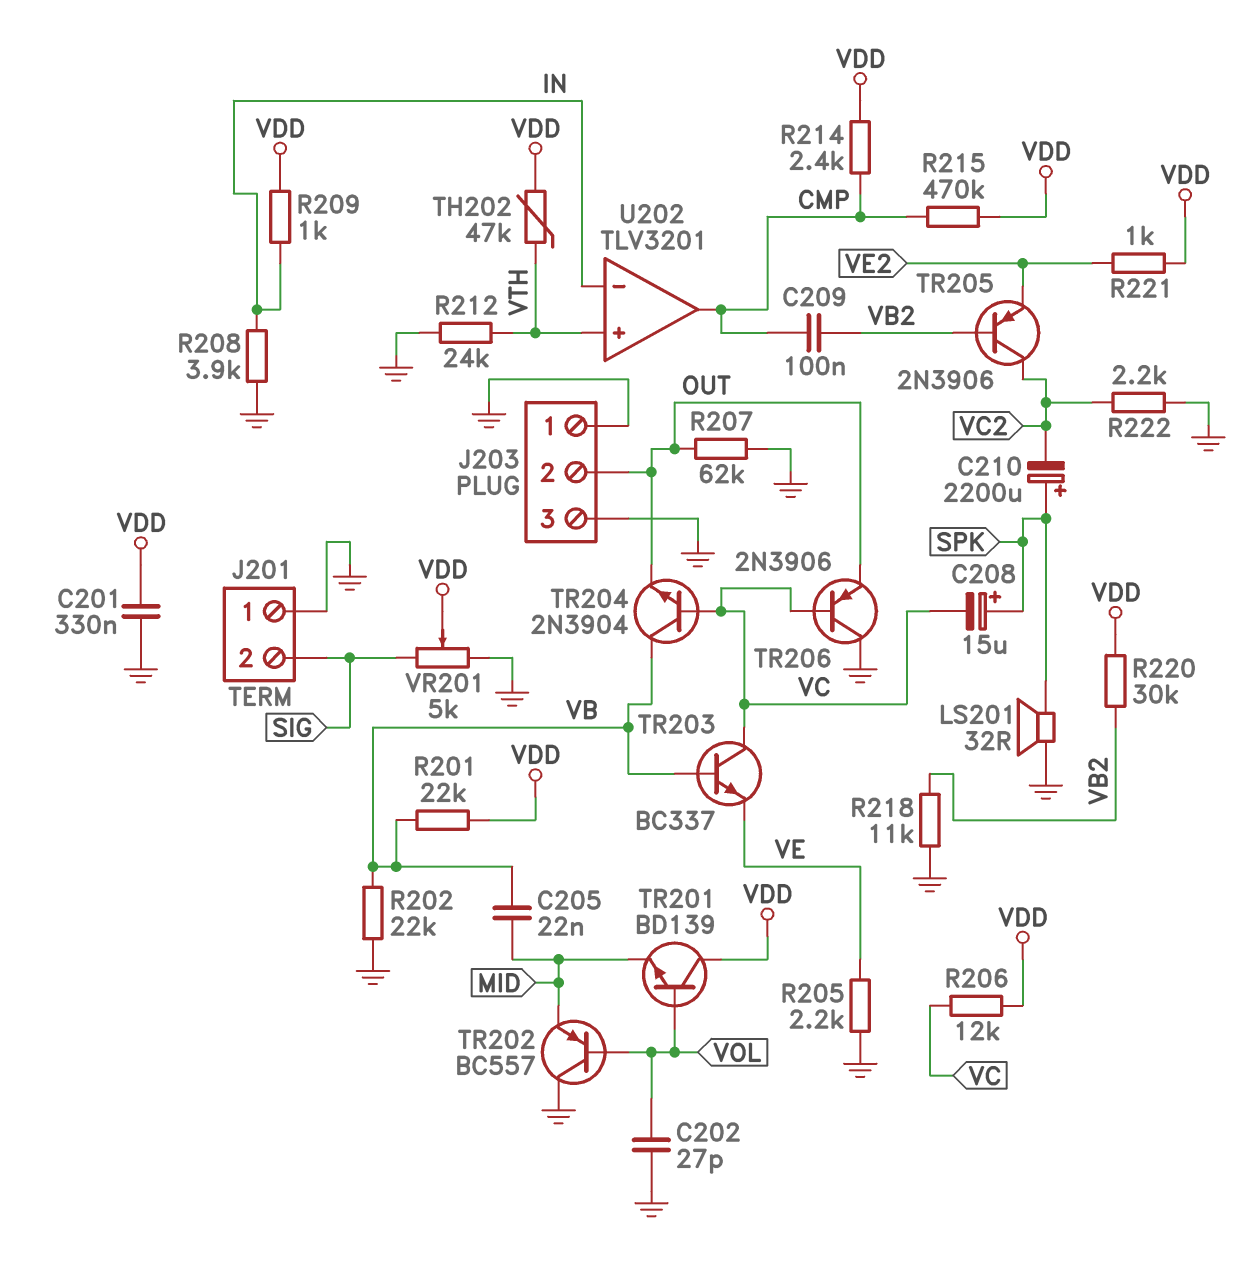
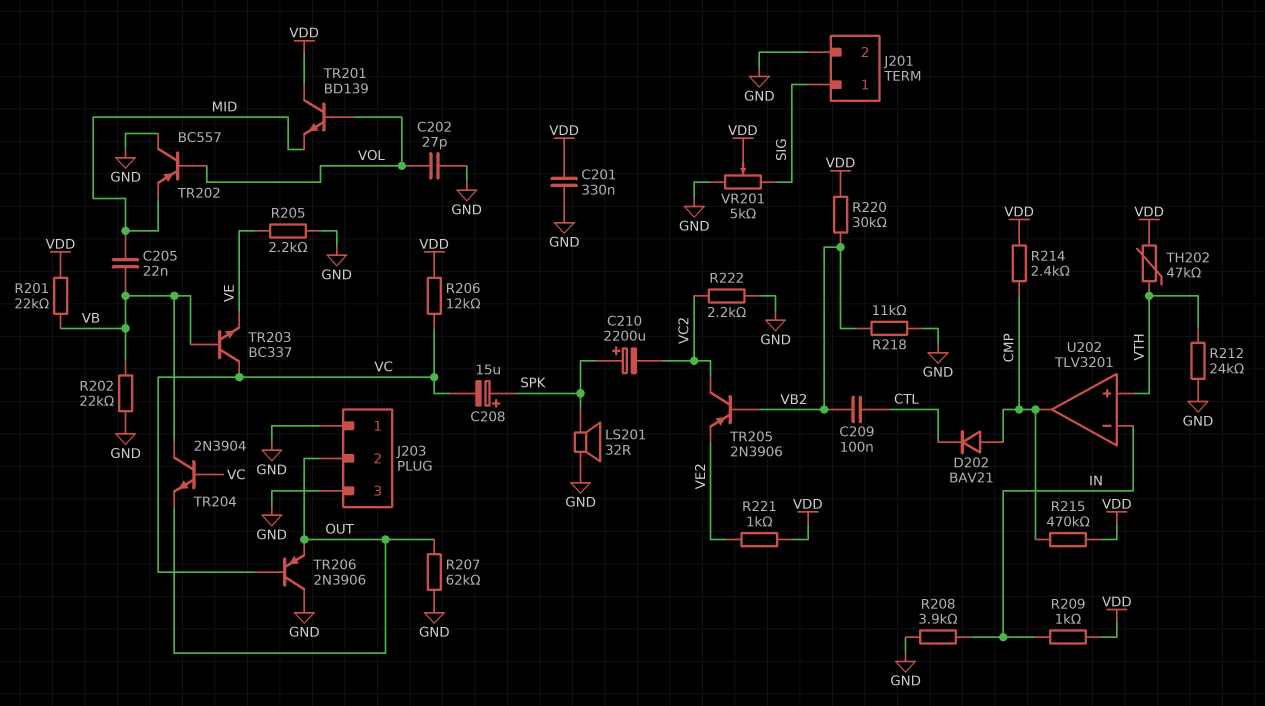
C209: 100nF (CMP, VB2) -> 100nF (CTL, VB2)
D202: none -> diode BAV21 (A CMP, K CTL)
J201 pin 1: GND -> SIG
J201 pin 2: SIG -> GND

